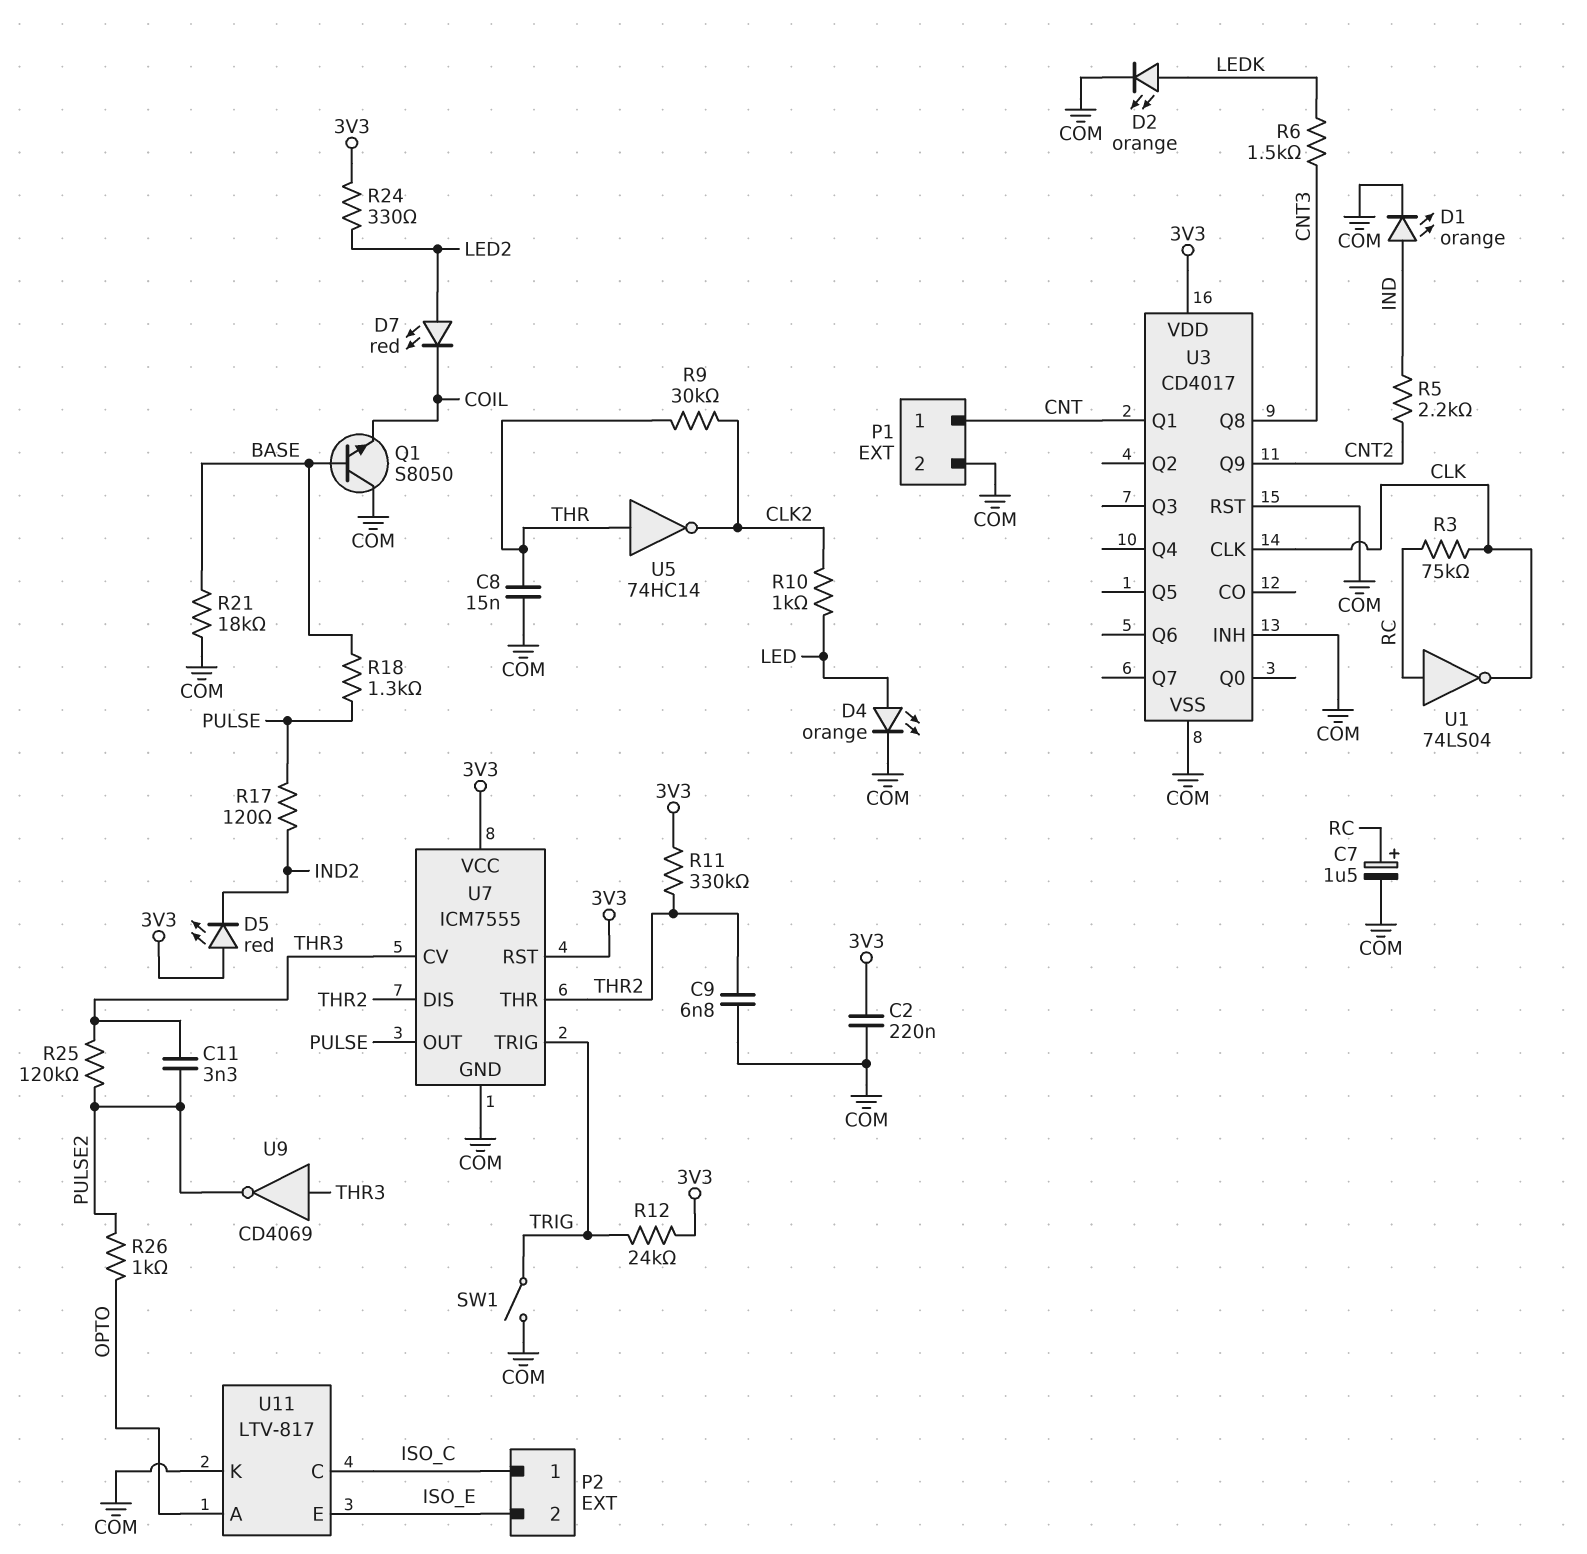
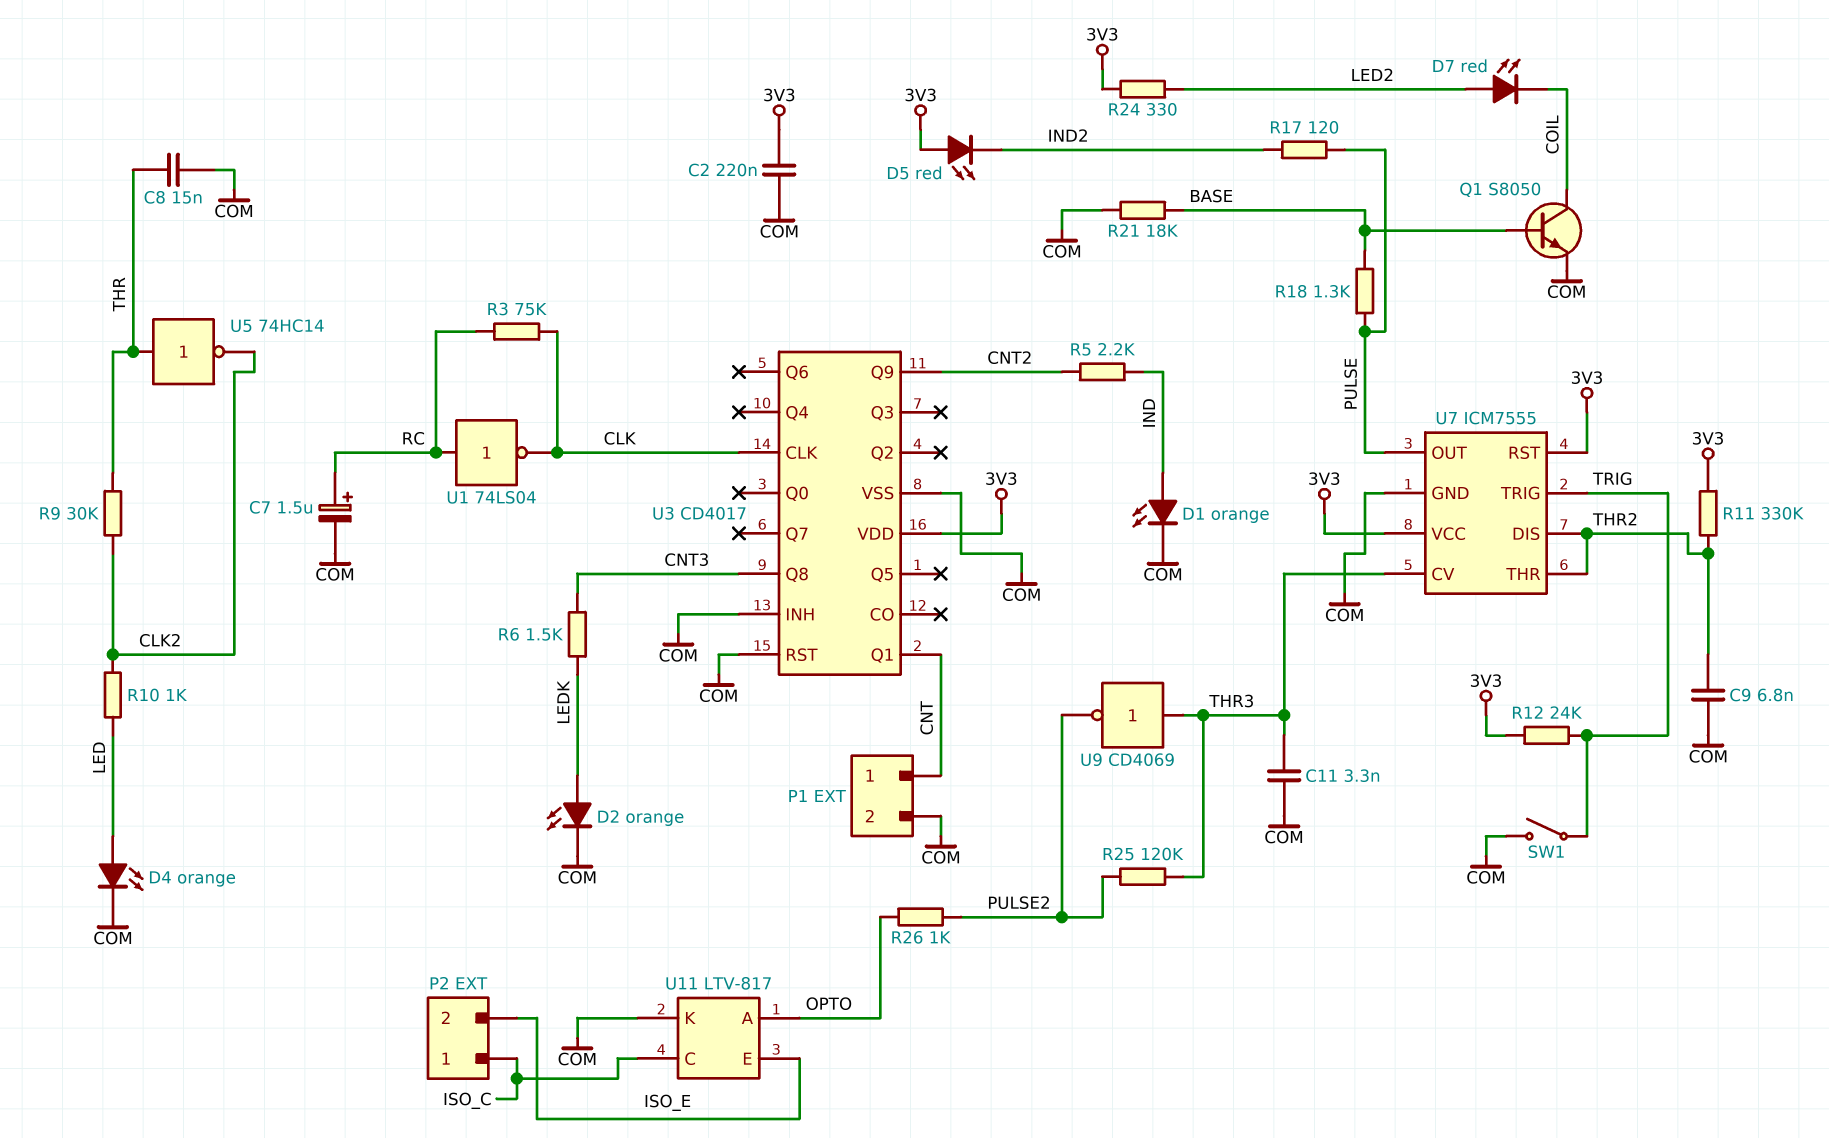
C11: 3.3nF (PULSE2, THR3) -> 3.3nF (COM, THR3)
Q1: NPN S8050 (B BASE, C COM, E COIL) -> NPN S8050 (B BASE, C COIL, E COM)

